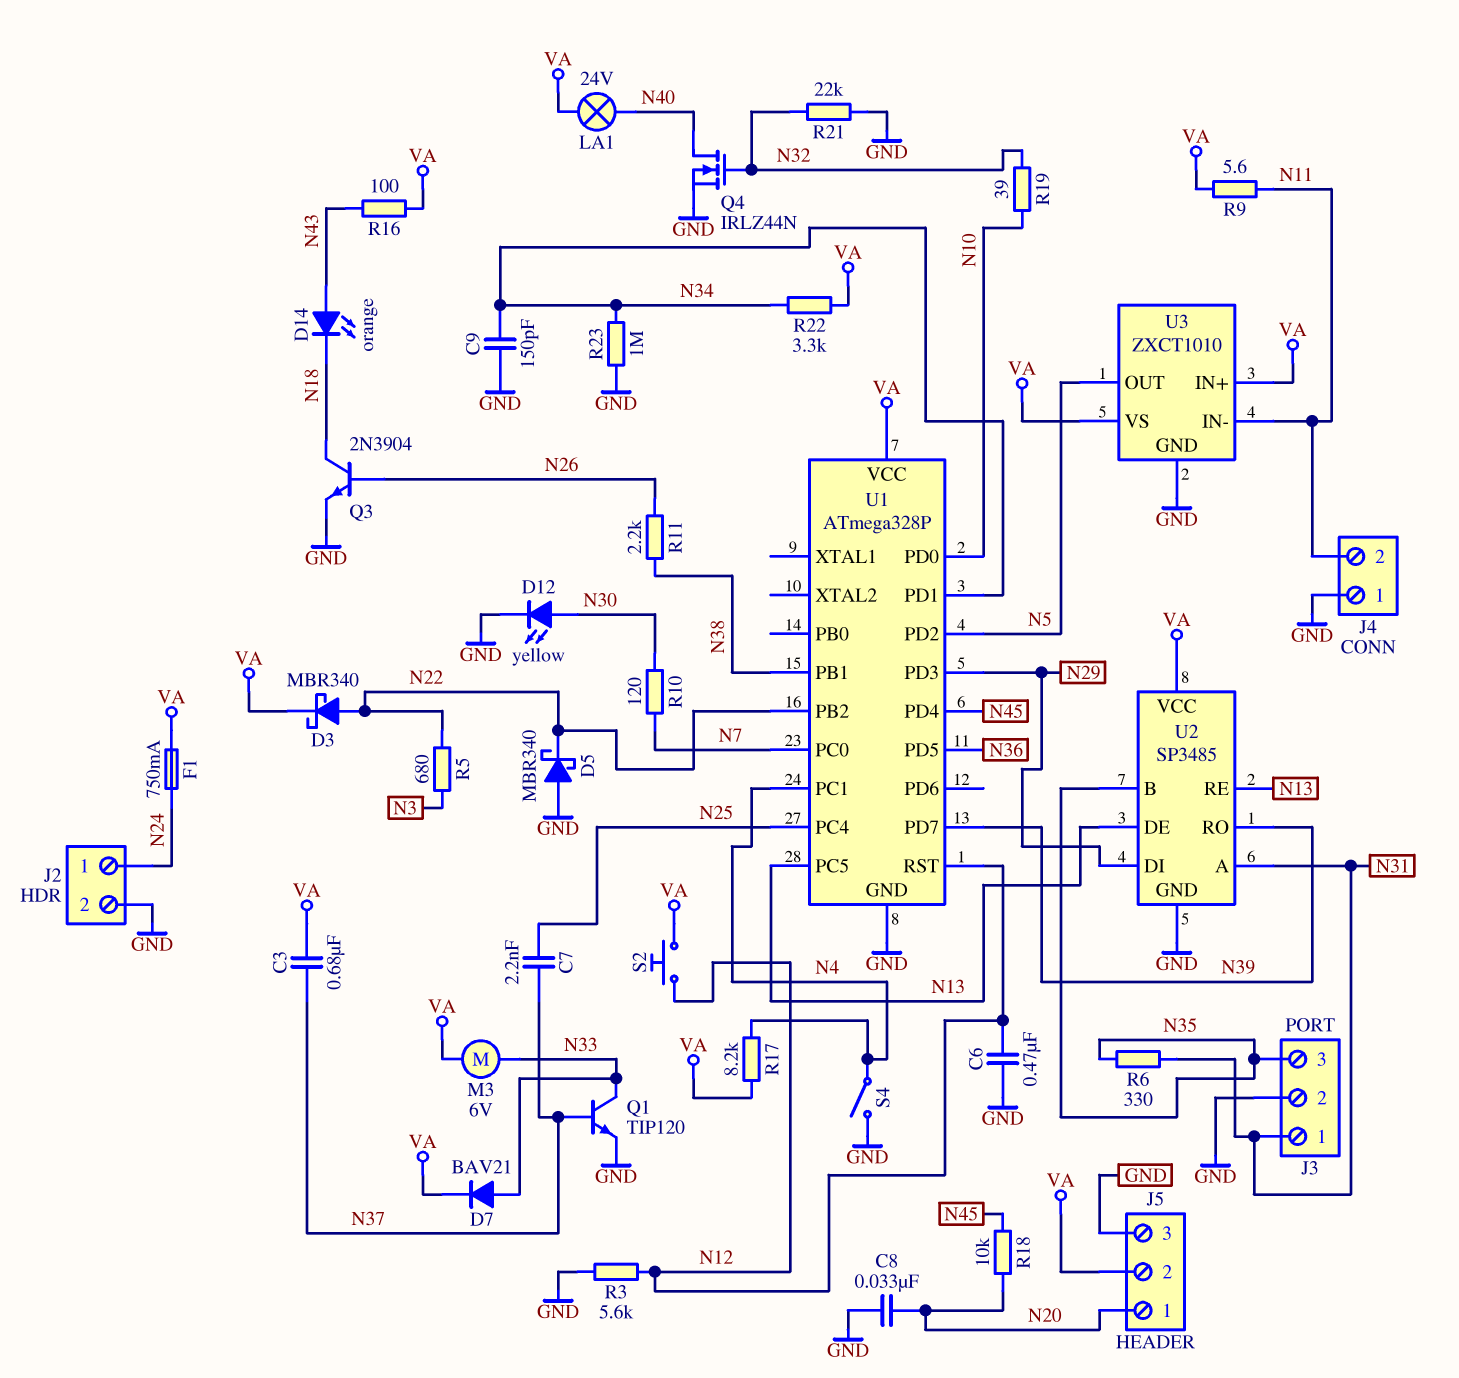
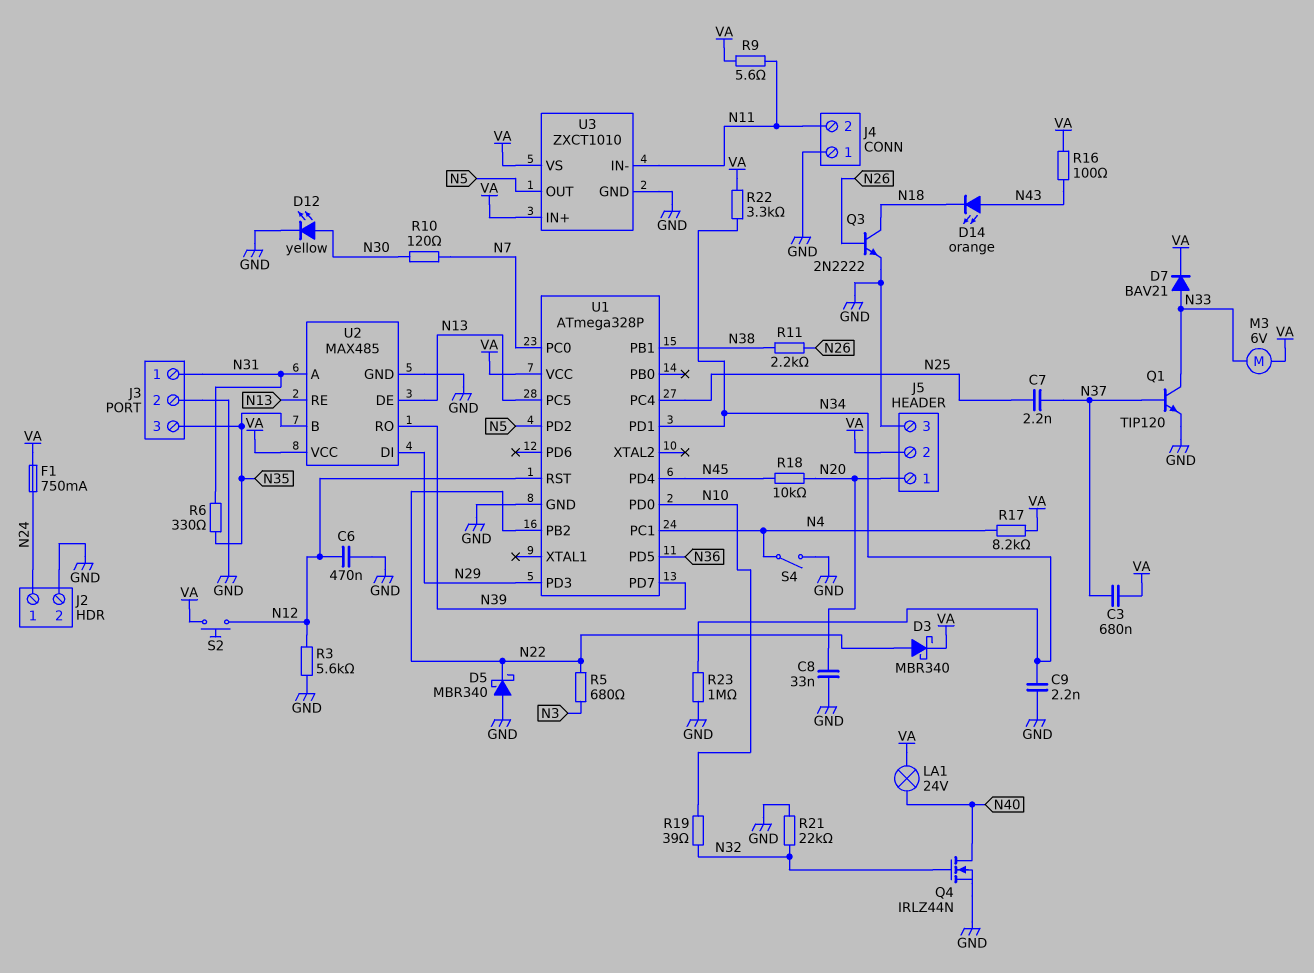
C9: 150pF (GND, N34) -> 2.2nF (GND, N34)
Q3: NPN 2N3904 (B N26, C N18, E GND) -> NPN 2N2222 (B N26, C N18, E GND)
U2: SP3485 -> MAX485

